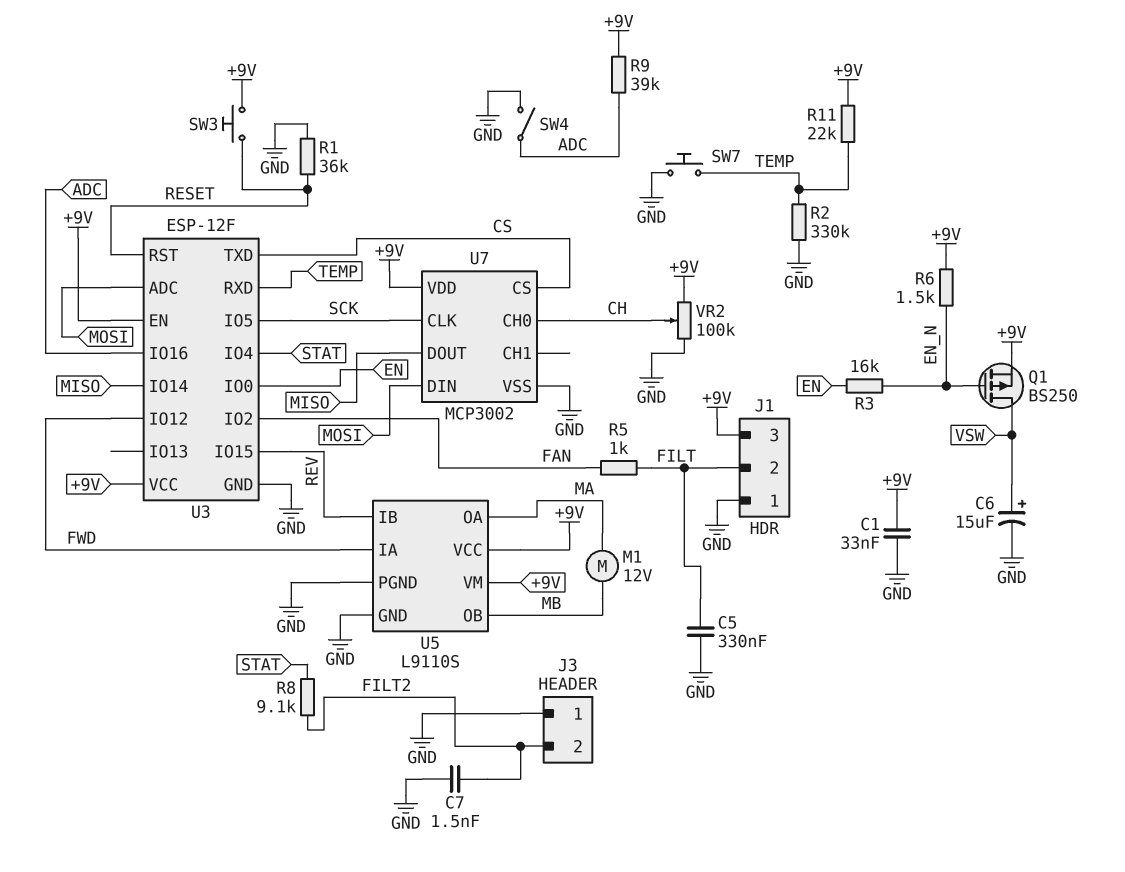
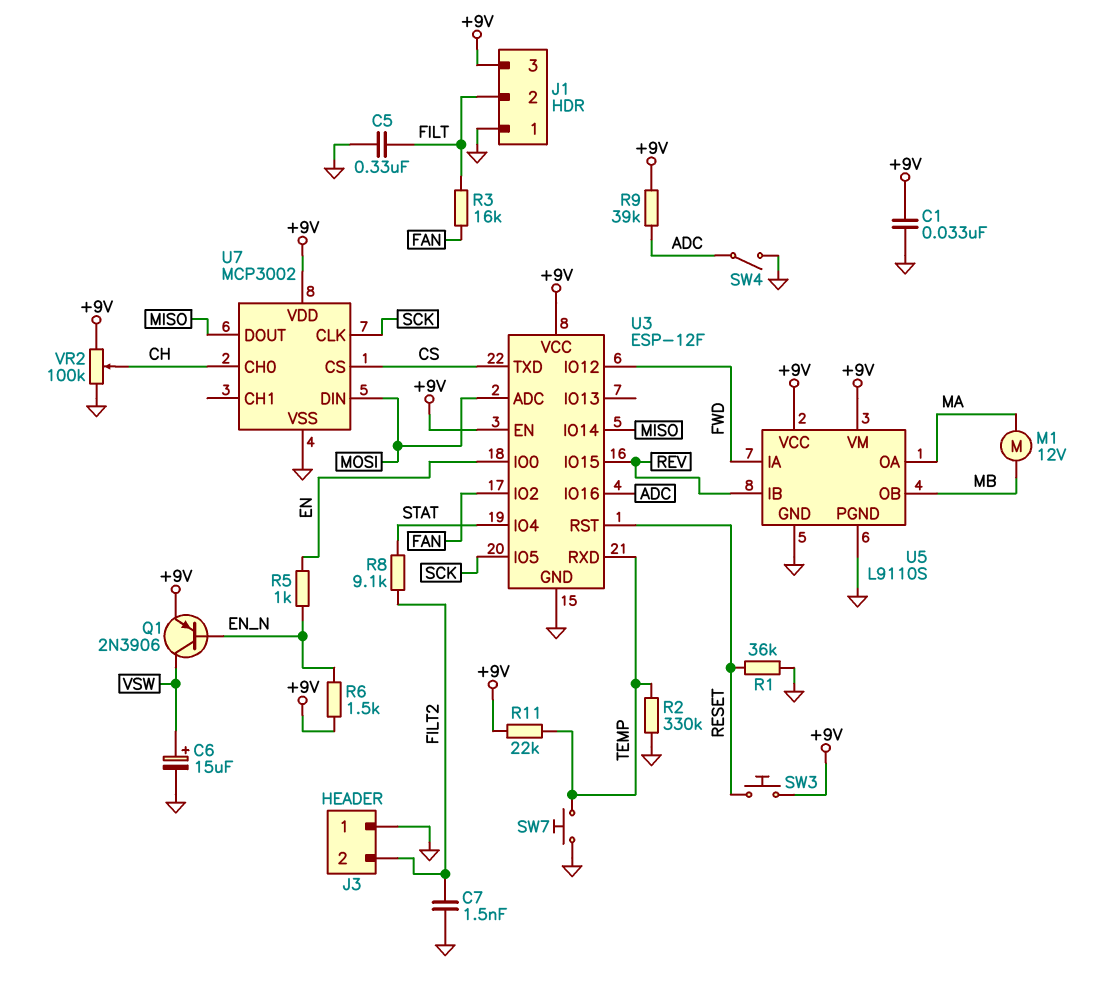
Q1: PMOS BS250 (G EN_N, D VSW, S +9V) -> PNP 2N3906 (B EN_N, C VSW, E +9V)
R3: 16k (EN, EN_N) -> 16k (FAN, FILT)
R5: 1k (FAN, FILT) -> 1k (EN, EN_N)

